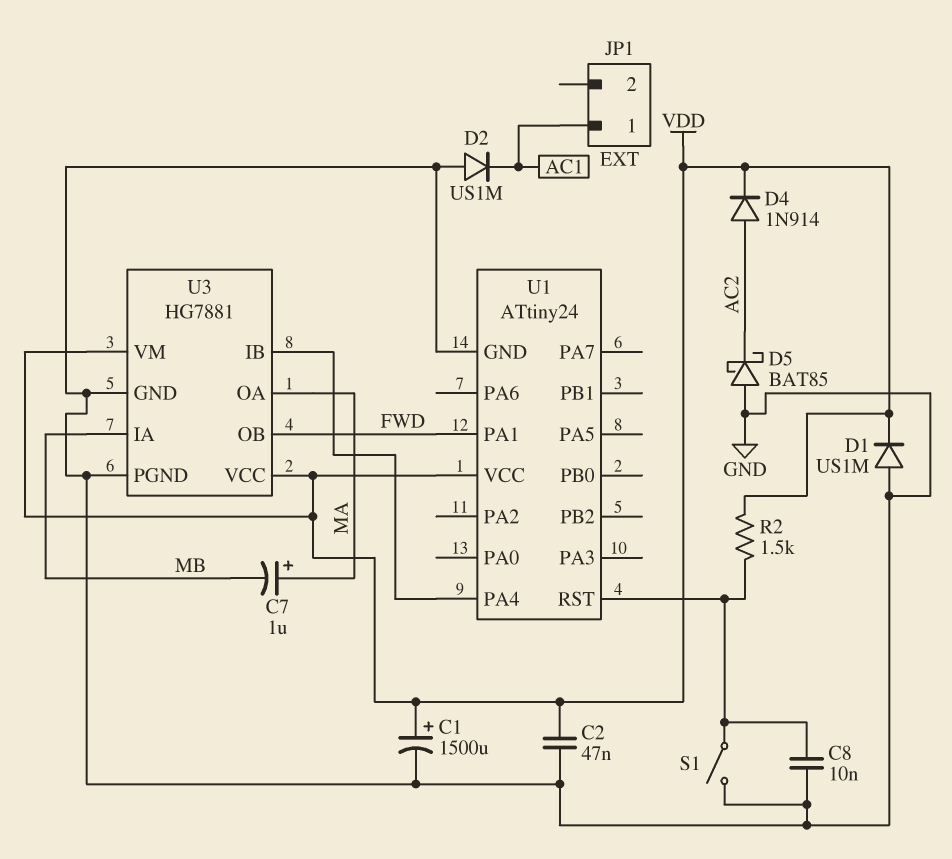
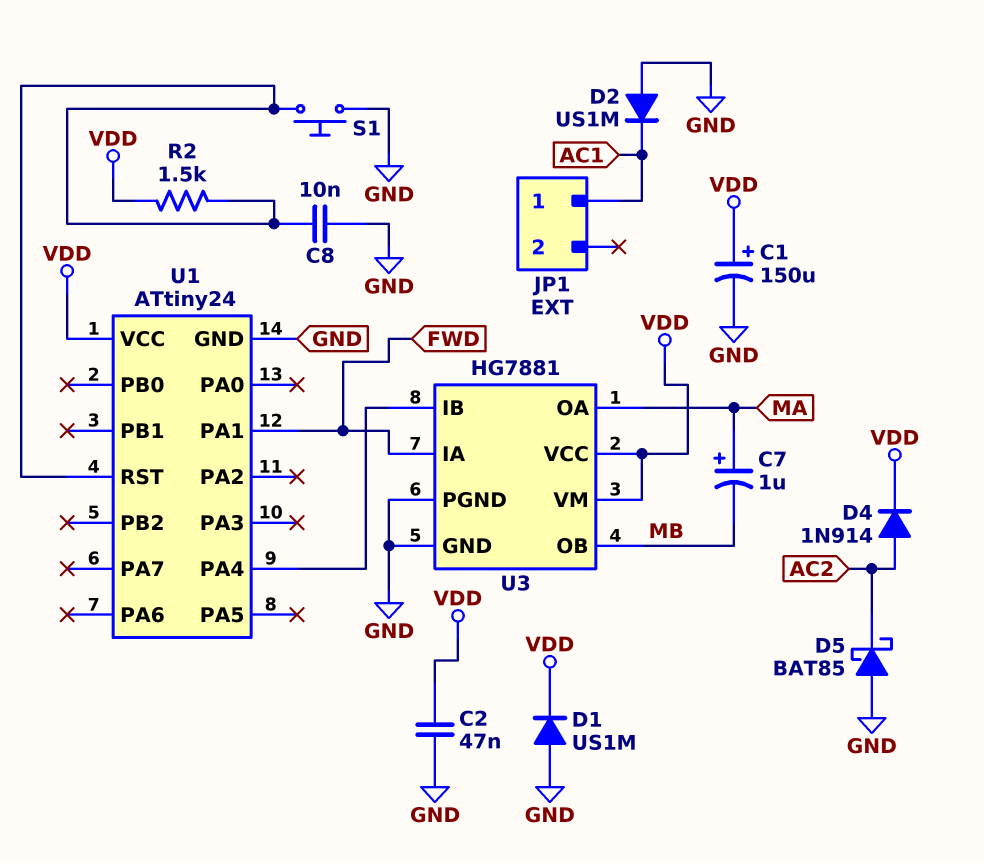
C1: 1500uF (plus VDD, minus GND) -> 150uF (plus VDD, minus GND)
S1: switch (GND, U1/RST) -> button (GND, U1/RST)
U3 pin IA: MB -> FWD
U3 pin OB: FWD -> MB

